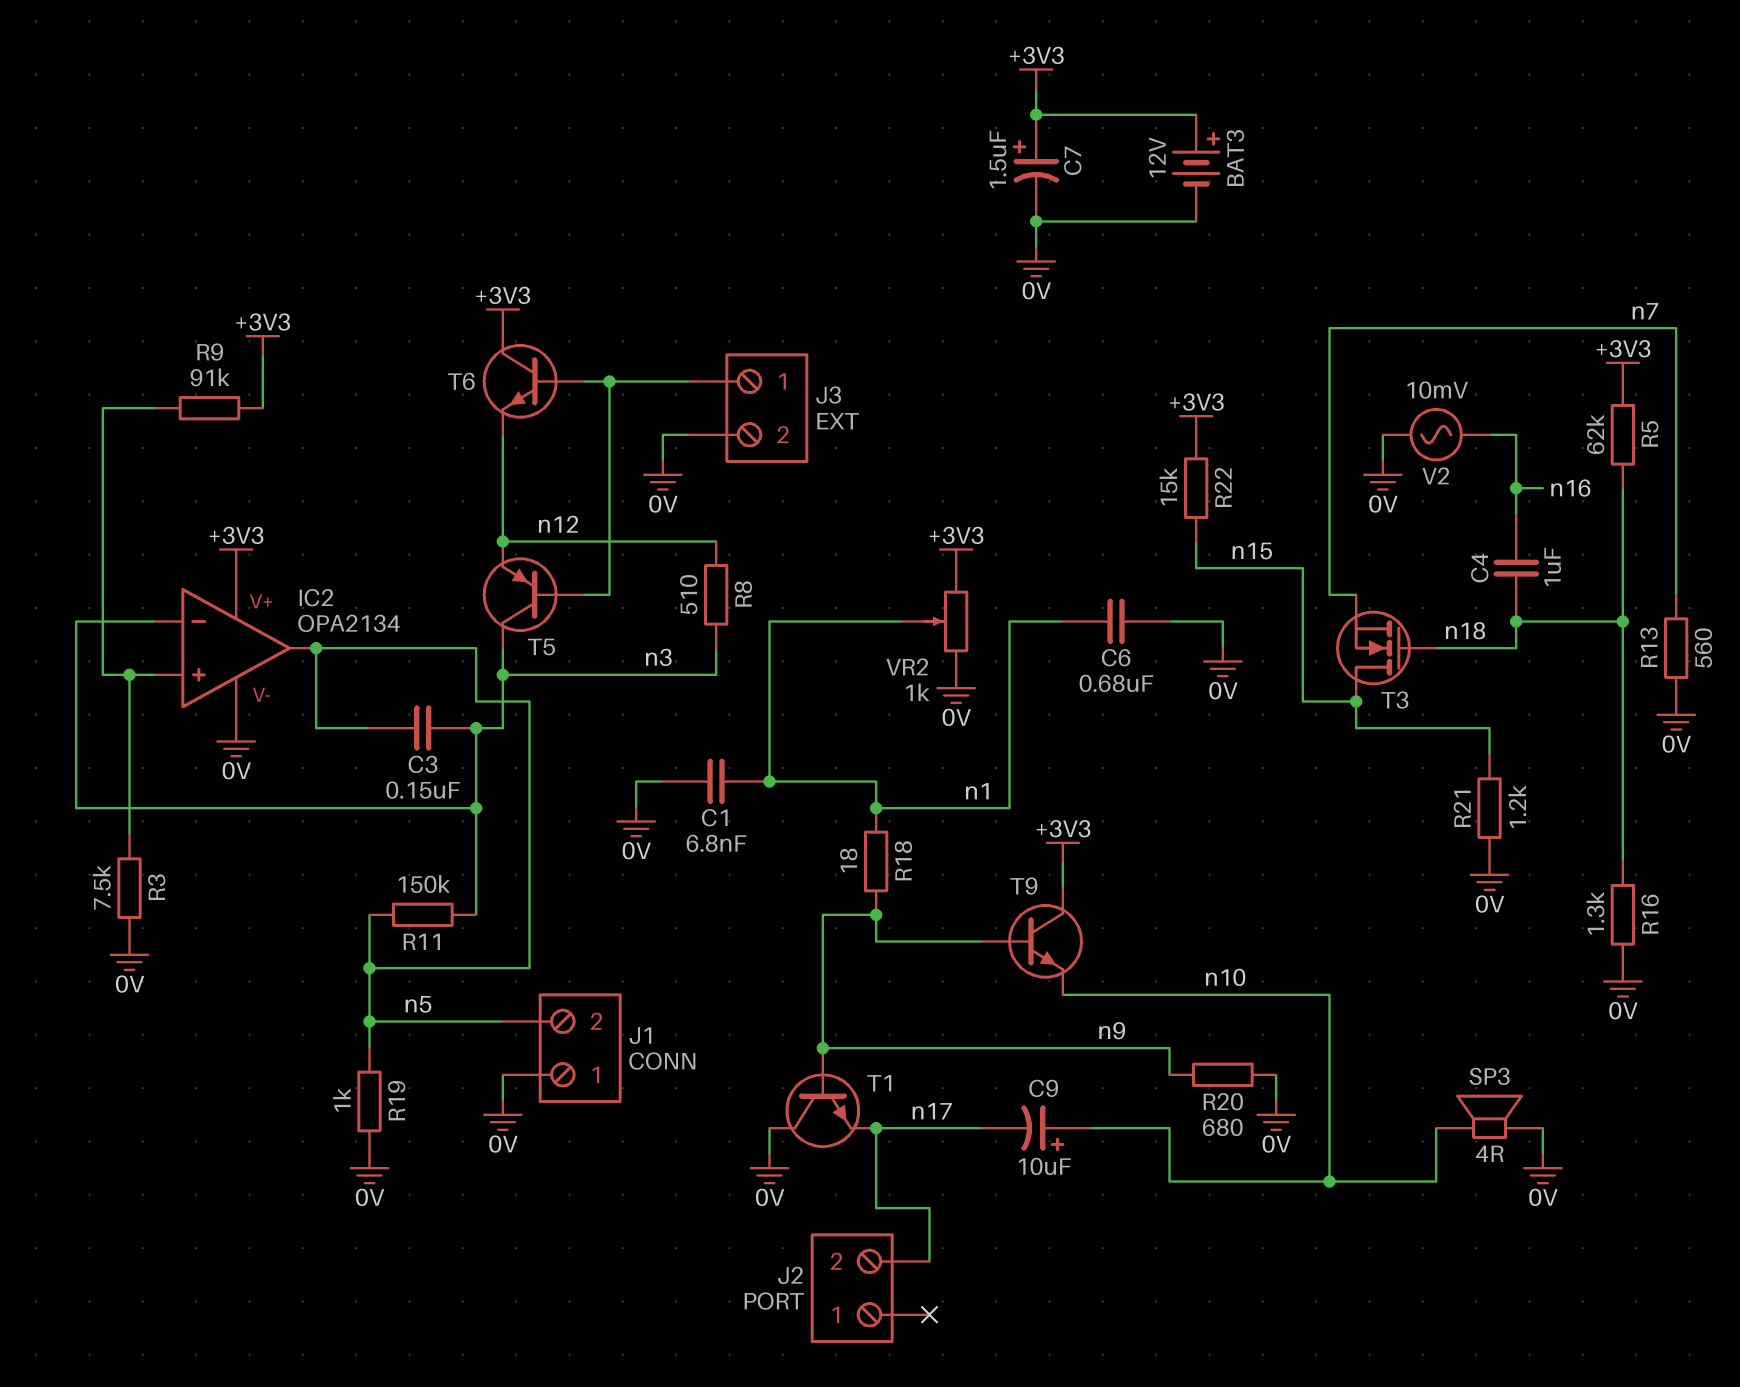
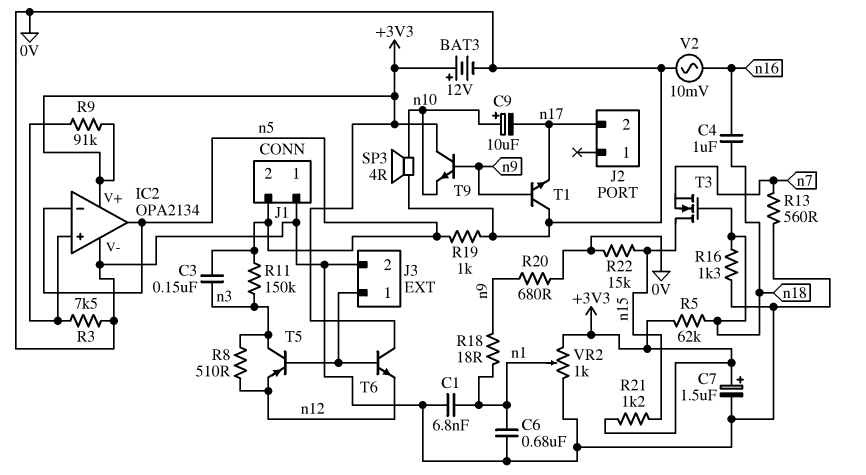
IC2 pin in-: n3 -> n5
R21: 1.2k (0V, n15) -> 1.2k (+3V3, n15)
R22: 15k (+3V3, n15) -> 15k (0V, n15)

